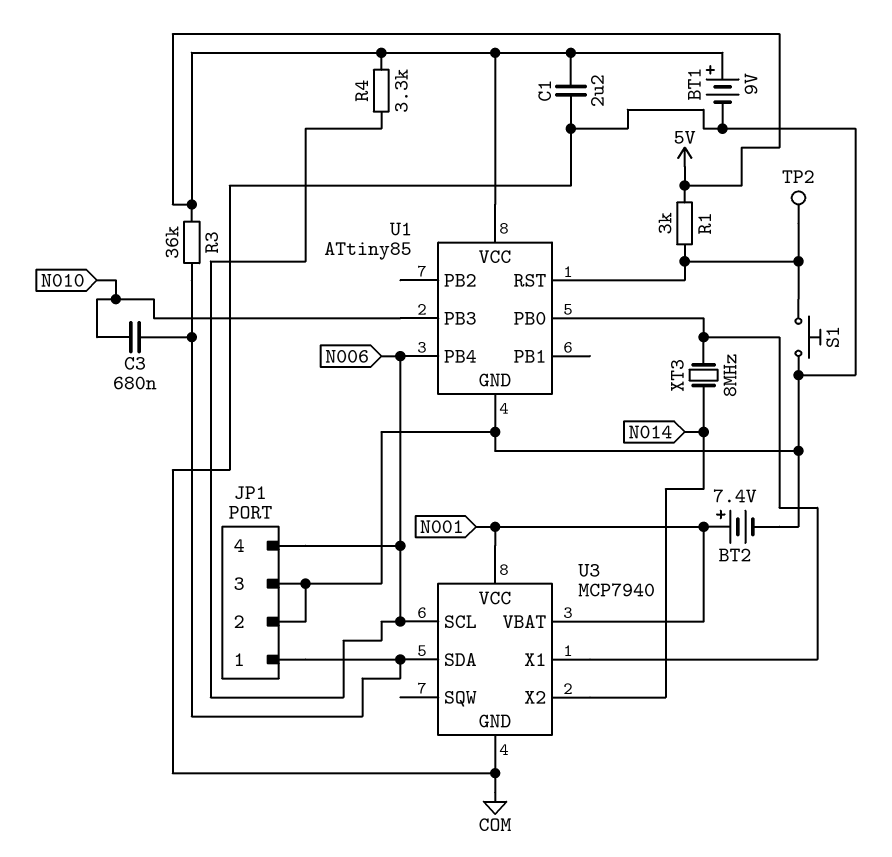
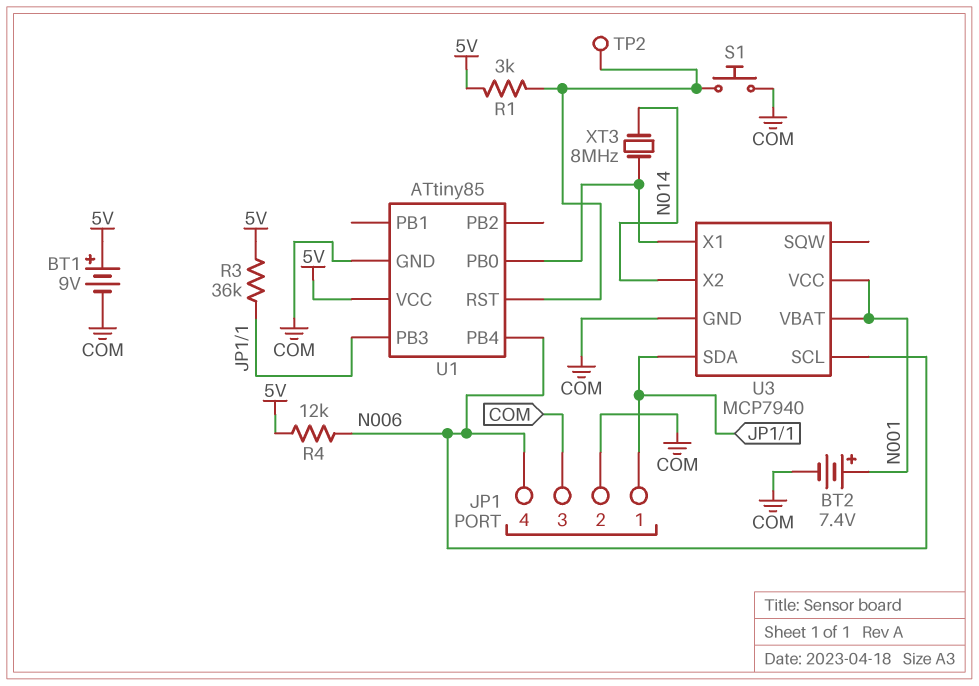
C1: 2.2uF (5V, COM) -> none
C3: 680nF (JP1/1, N010) -> none
R4: 3.3k (5V, N006) -> 12k (5V, N006)
U1 pin PB3: N010 -> JP1/1

